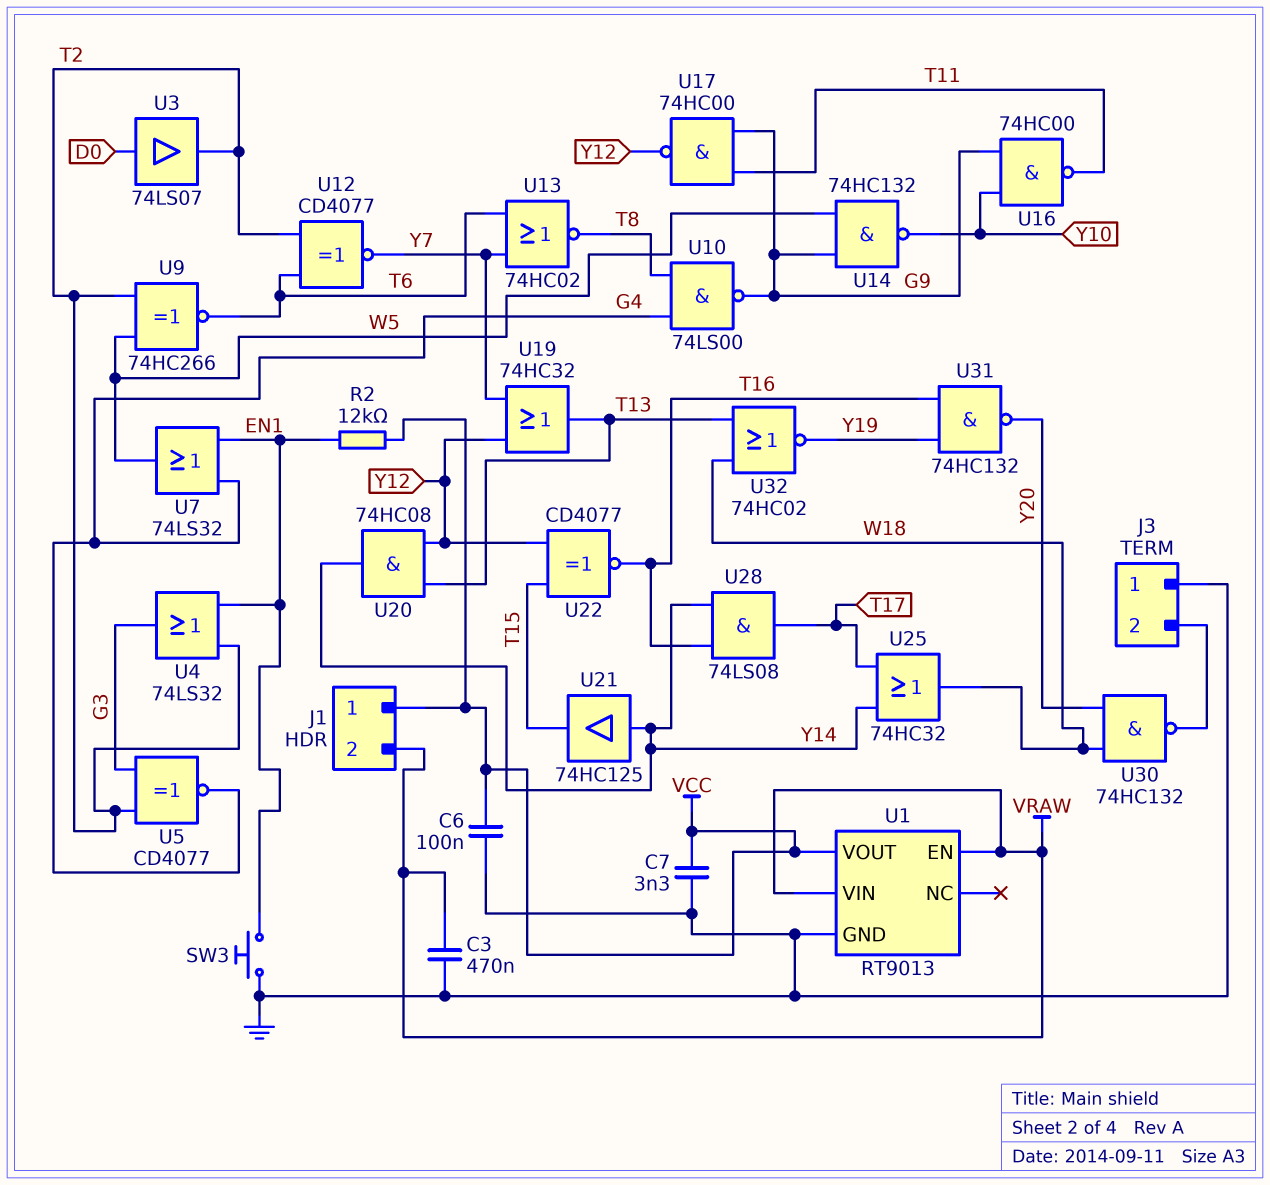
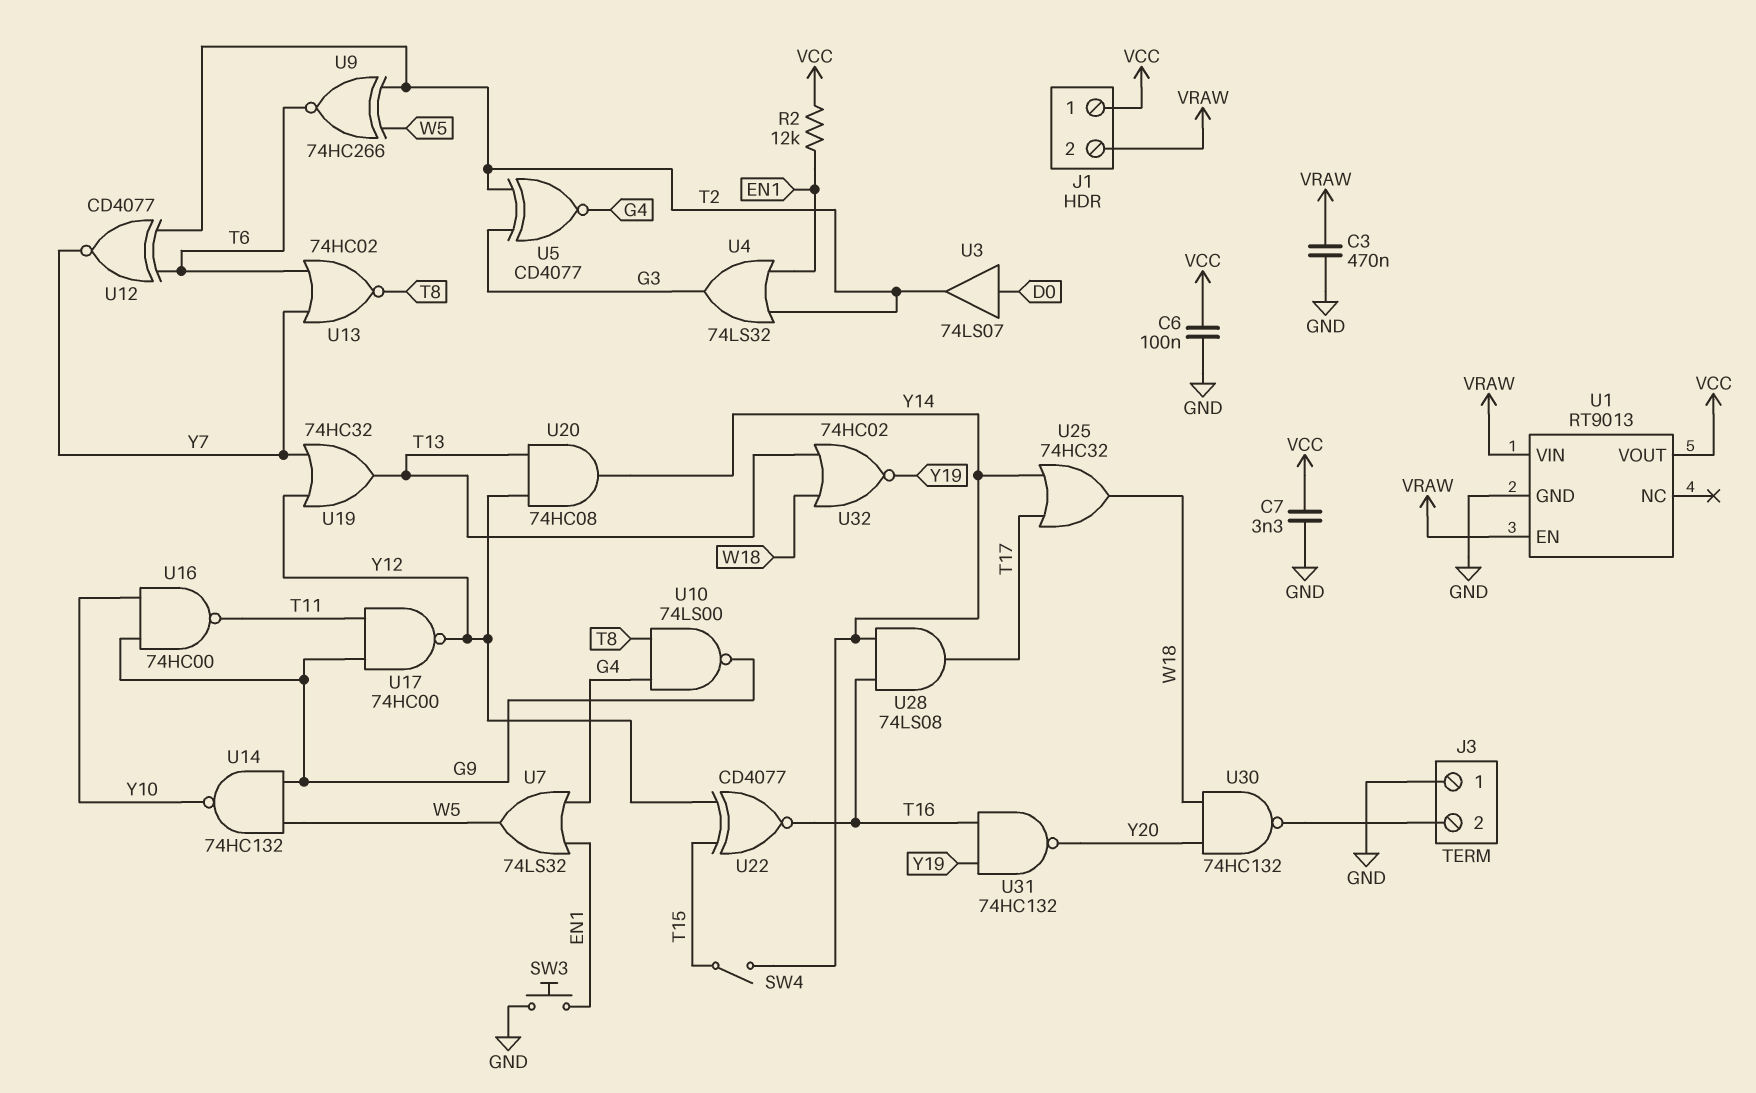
SW4: none -> switch (T15, Y14)
U21: buffer 74HC125 (in Y14, out T15) -> none

